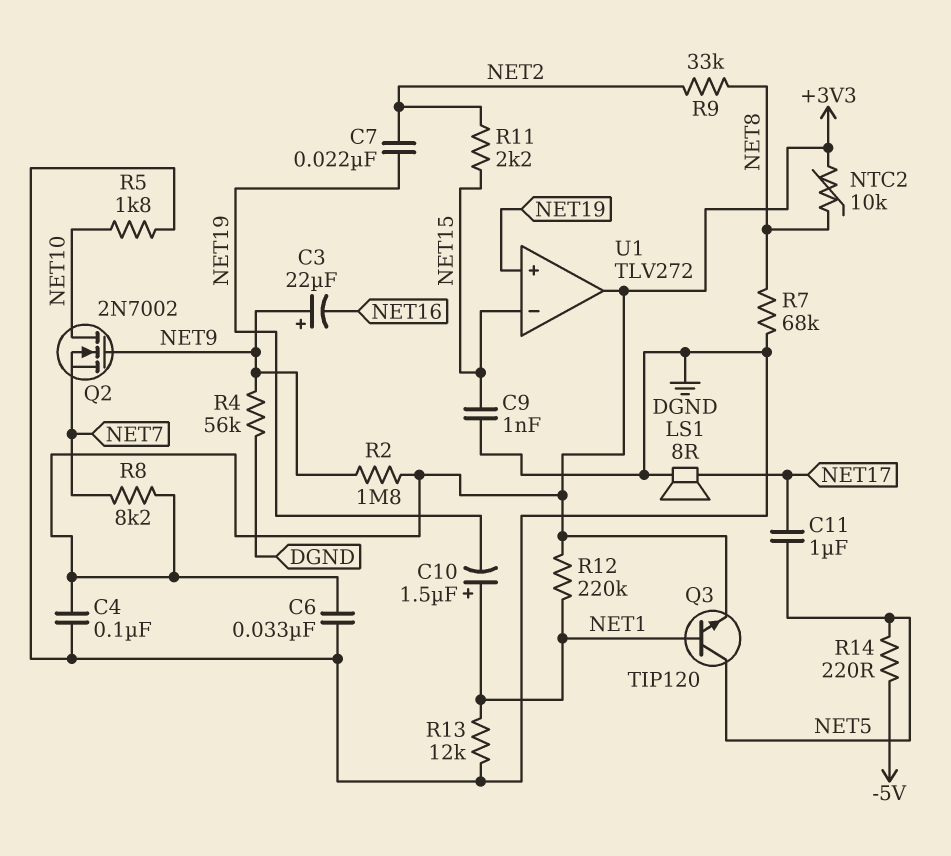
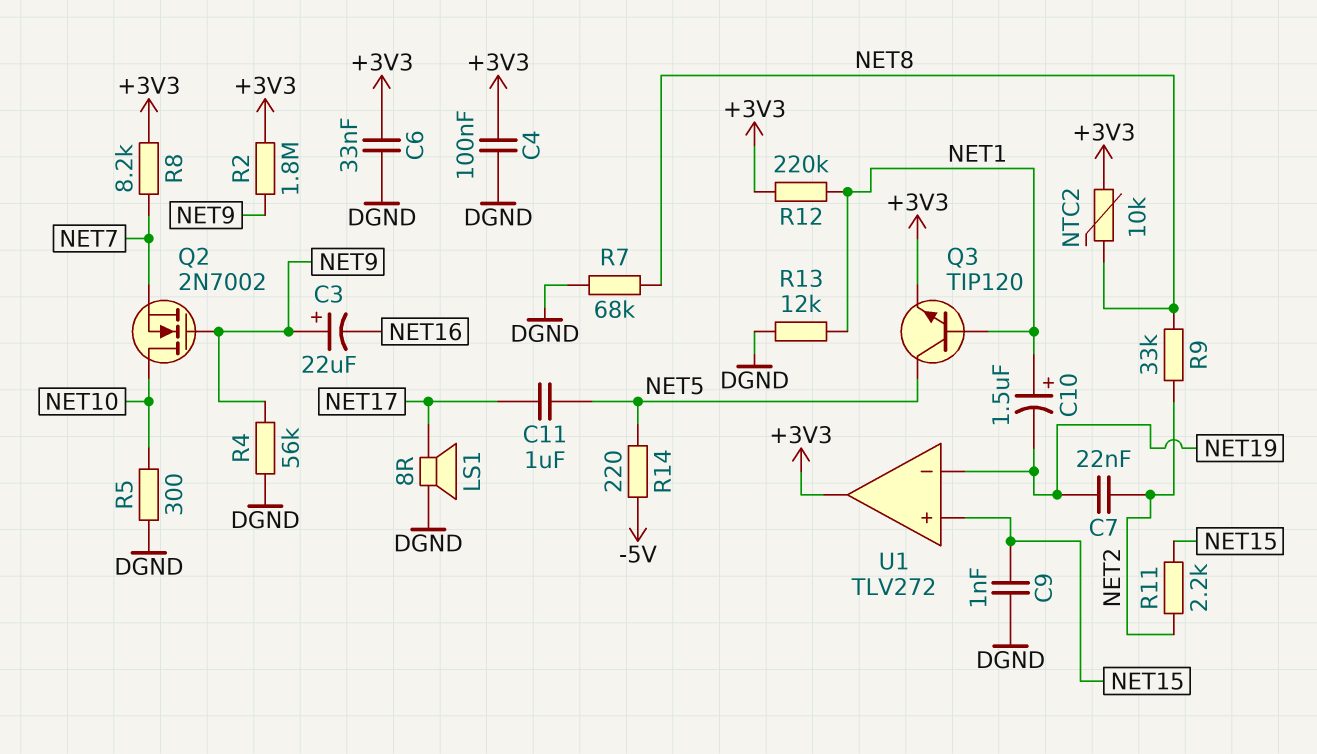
R5: 1.8k (DGND, NET10) -> 300 (DGND, NET10)
U1 pin in+: NET19 -> NET15
U1 pin in-: NET15 -> NET19

